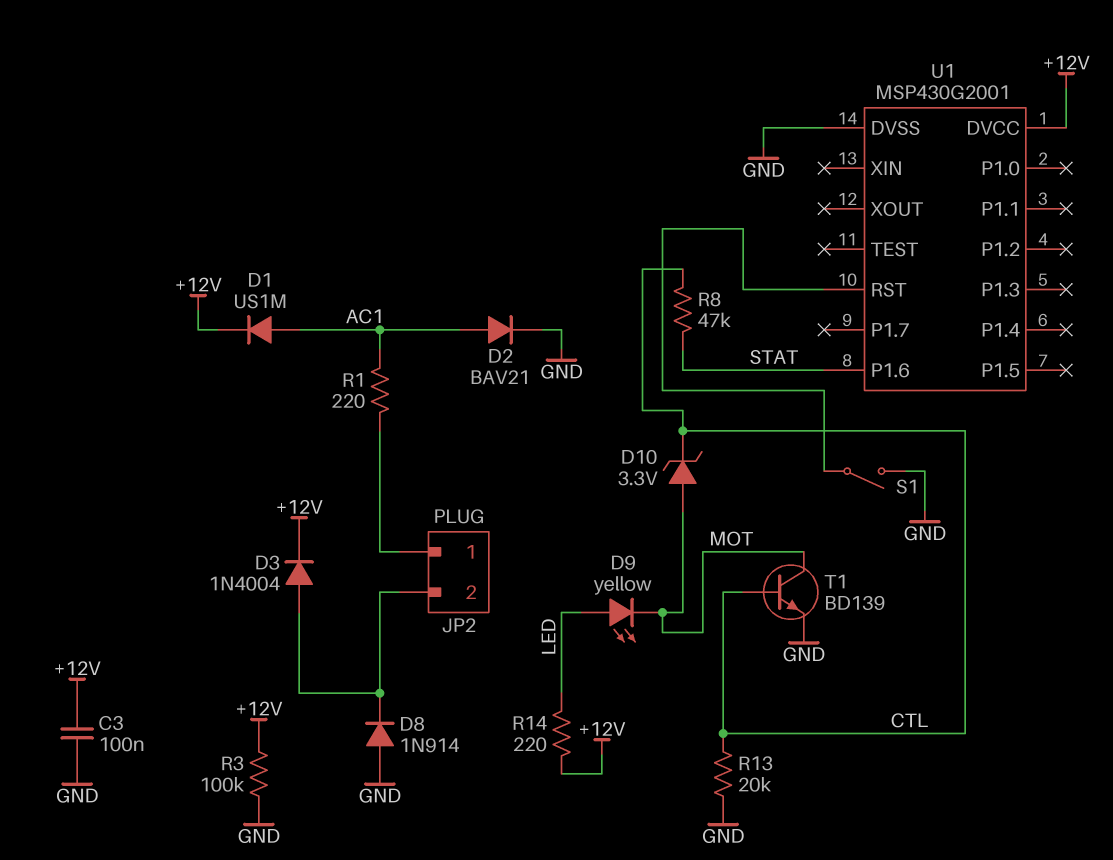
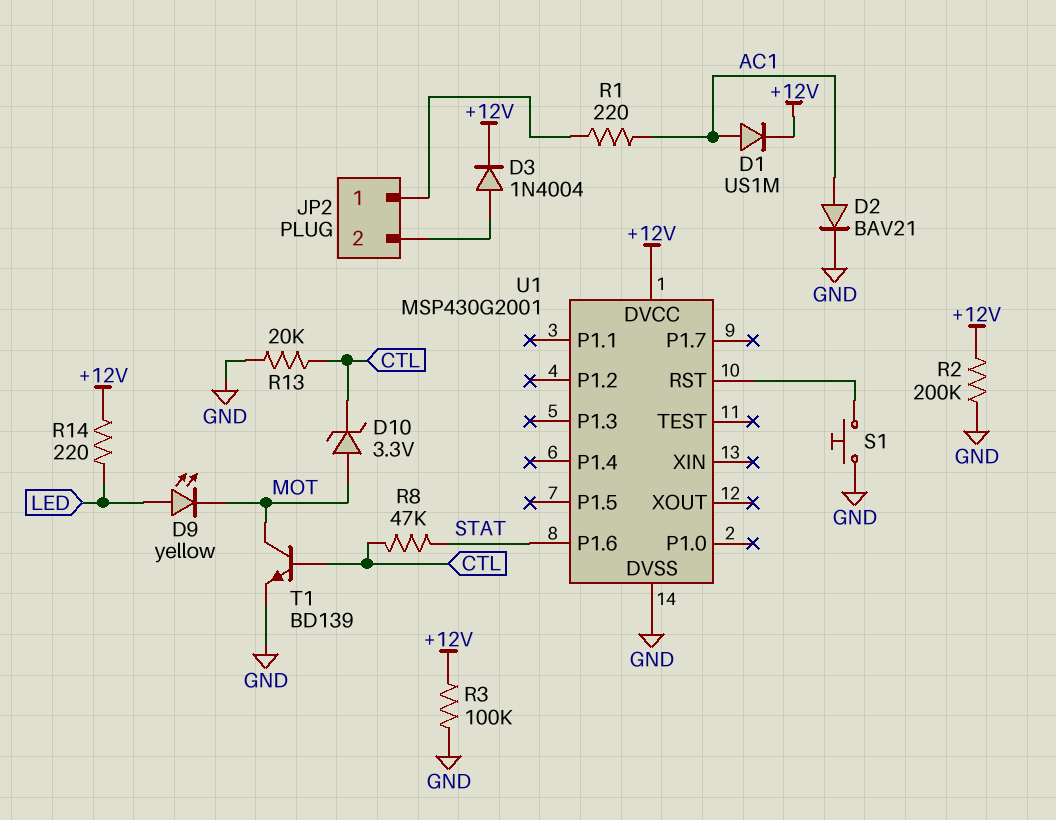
C3: 100nF (+12V, GND) -> none
D8: diode 1N914 (A GND, K JP2/2) -> none
R2: none -> 200k (+12V, GND)
S1: switch (GND, U1/RST) -> button (GND, U1/RST)

